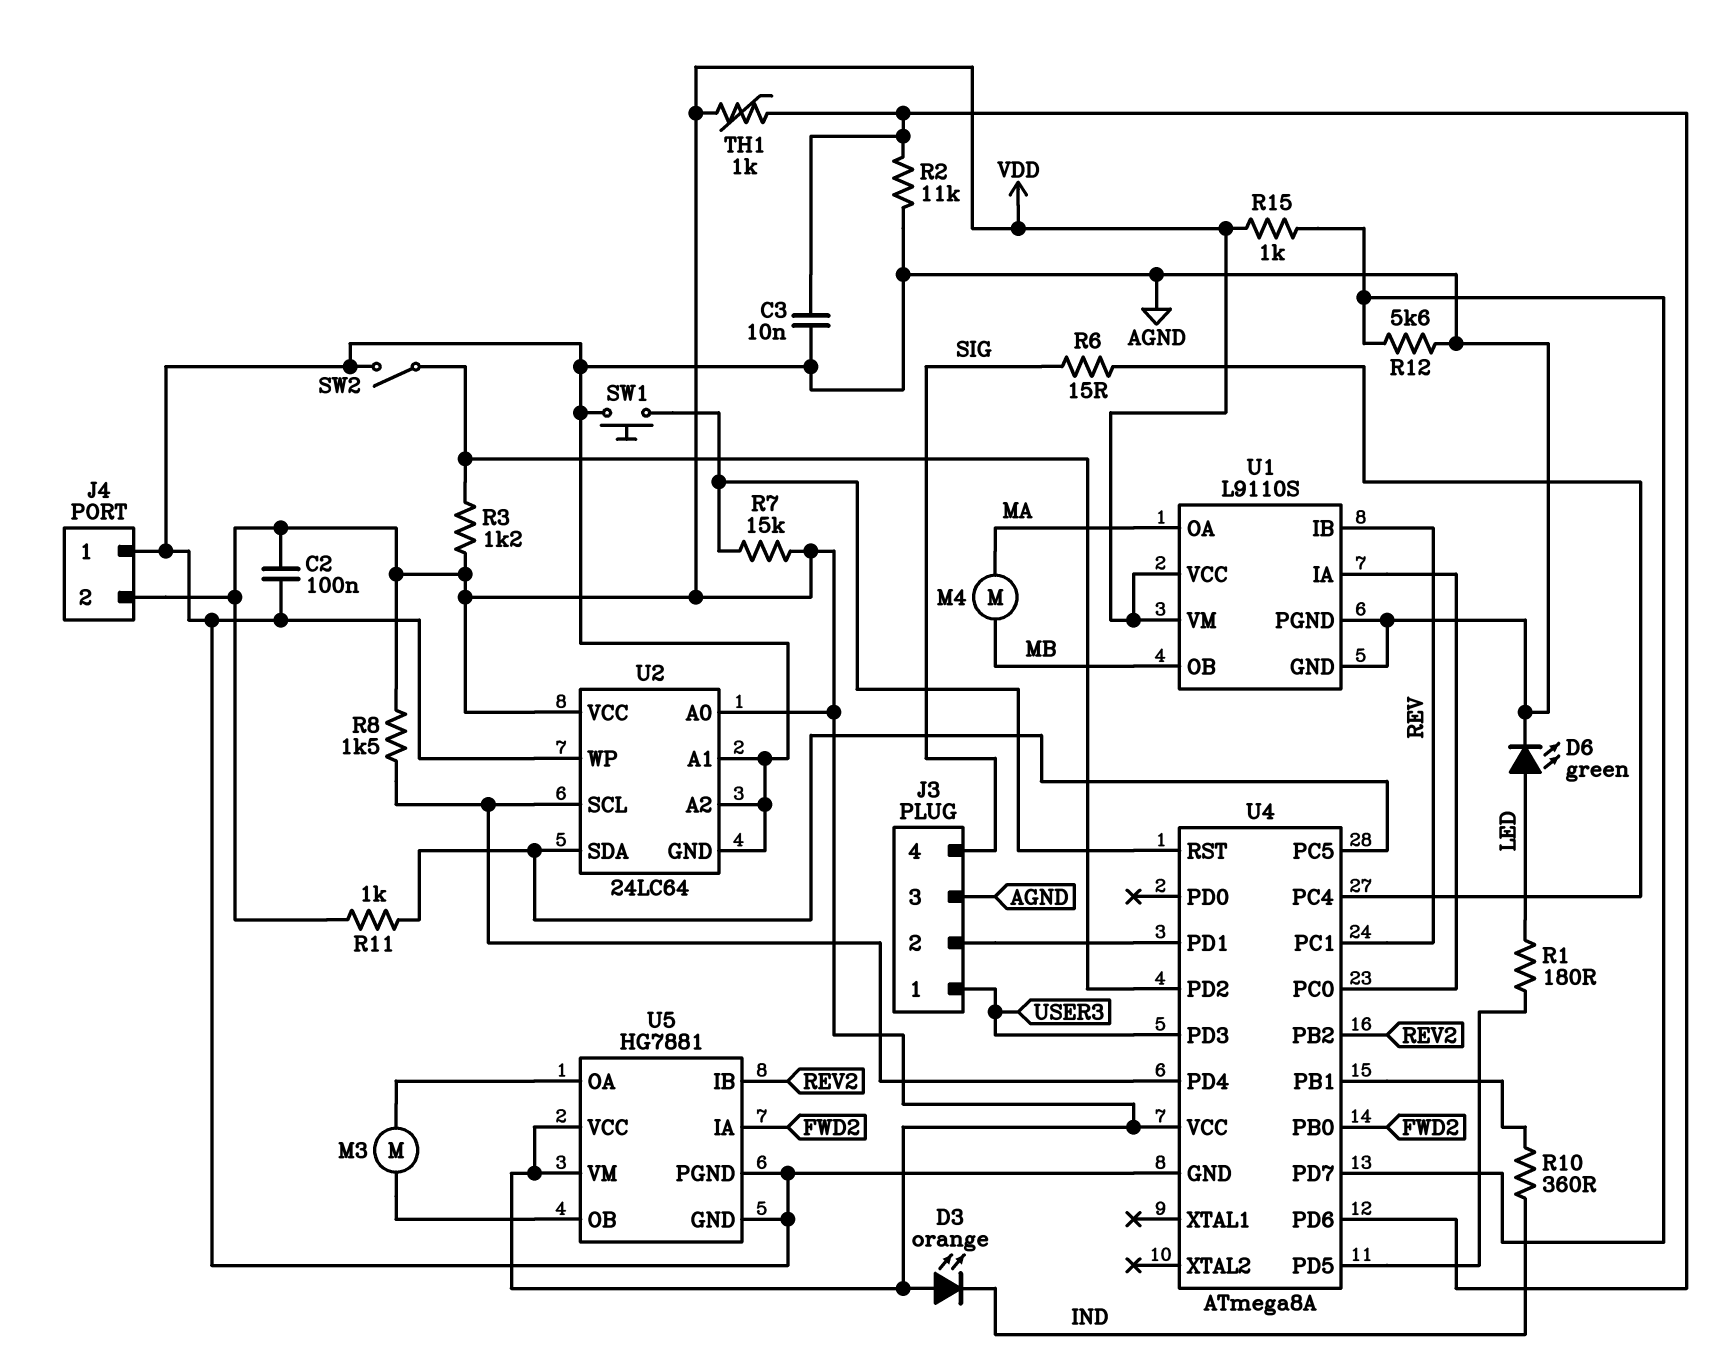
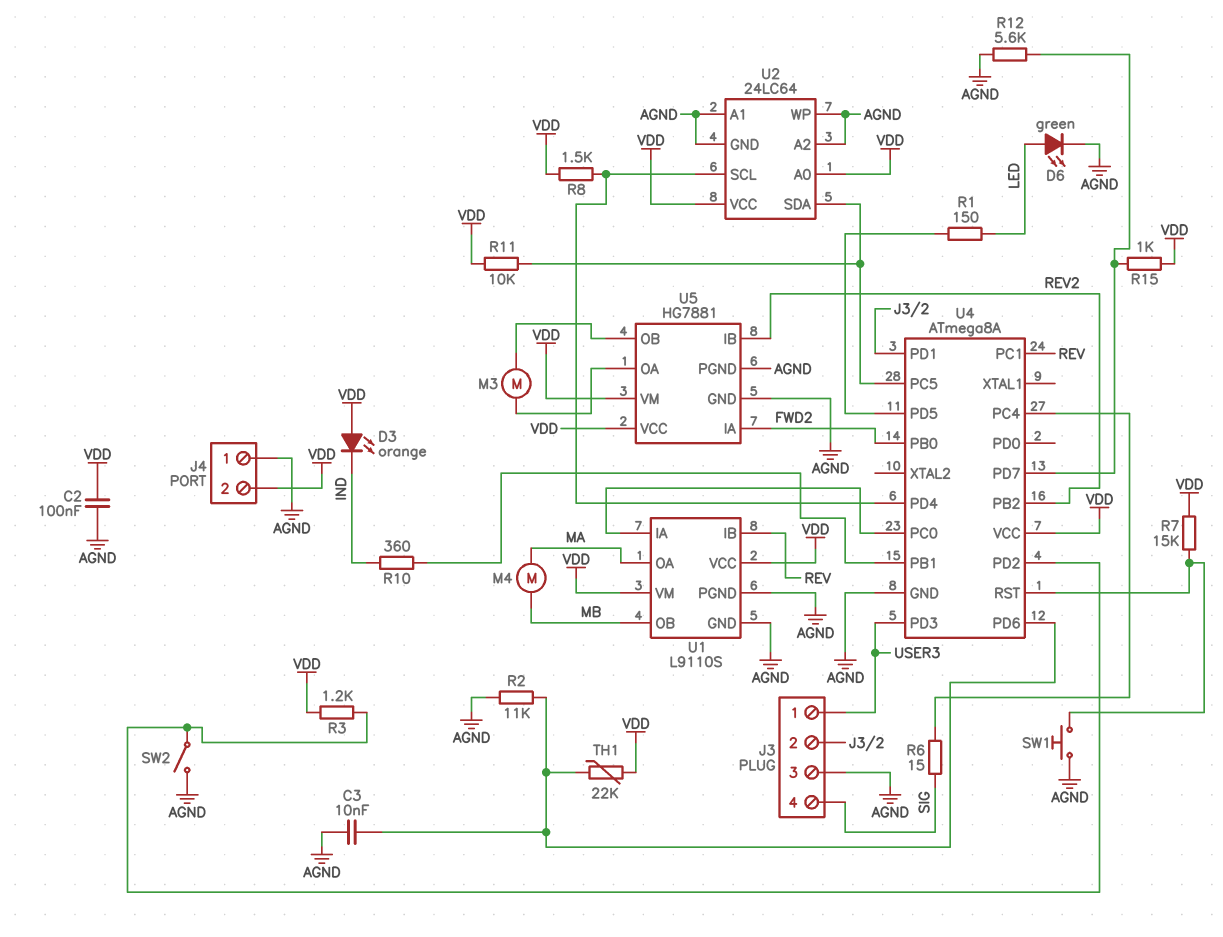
R1: 180 (LED, U4/PD5) -> 150 (LED, U4/PD5)
R11: 1k (U2/SDA, VDD) -> 10k (U2/SDA, VDD)
TH1: 1k (U4/PD6, VDD) -> 22k (U4/PD6, VDD)

